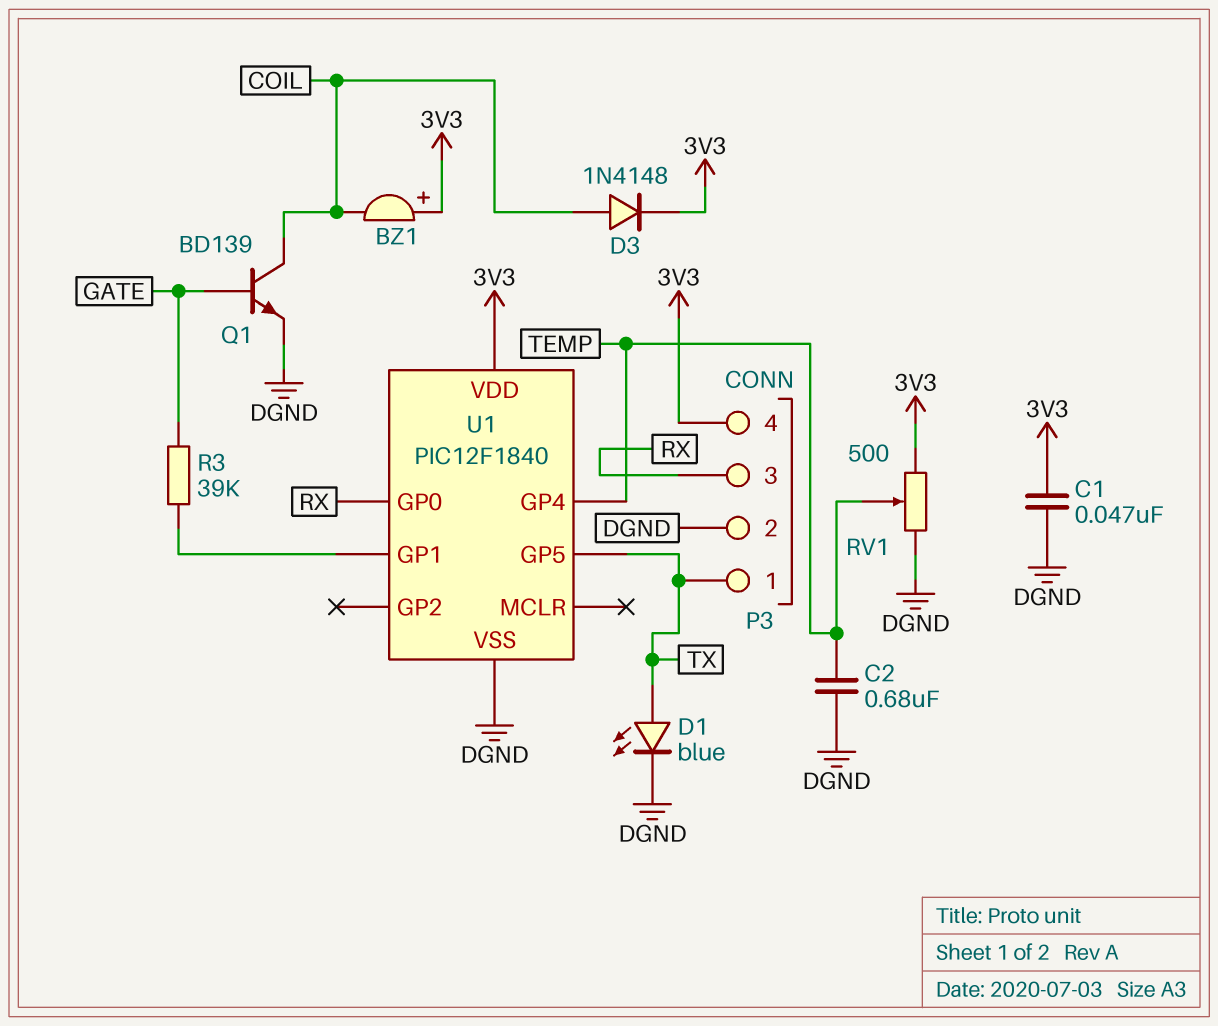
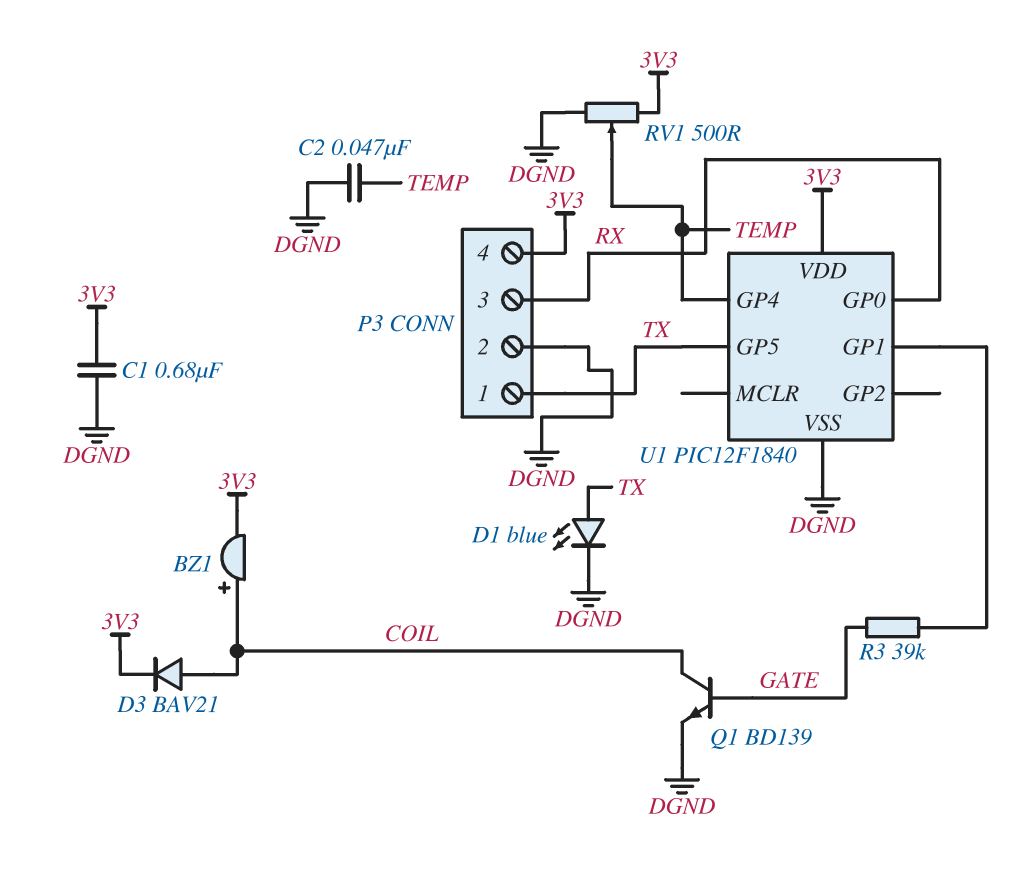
BZ1: buzzer (plus 3V3, minus COIL) -> buzzer (plus COIL, minus 3V3)
C1: 47nF (3V3, DGND) -> 680nF (3V3, DGND)
C2: 680nF (DGND, TEMP) -> 47nF (DGND, TEMP)
D3: diode 1N4148 (A COIL, K 3V3) -> diode BAV21 (A COIL, K 3V3)

